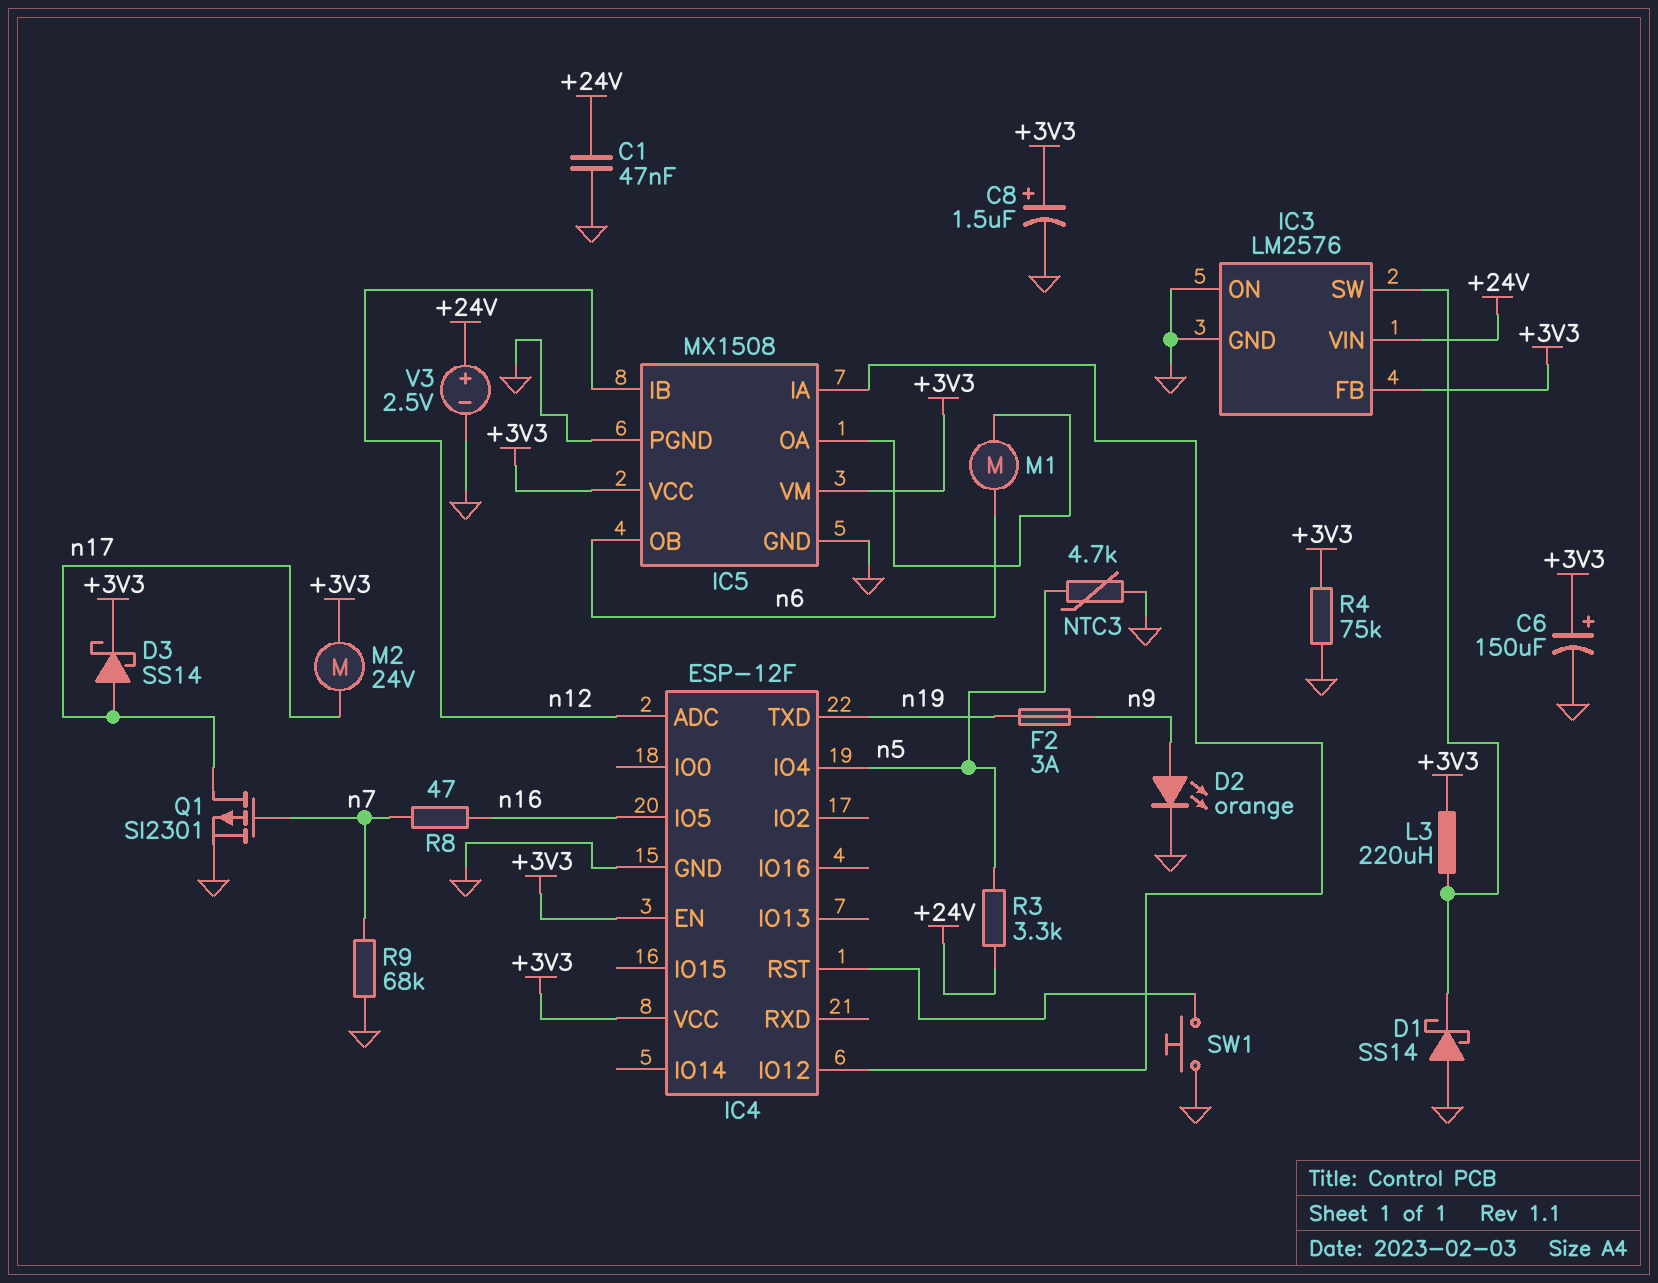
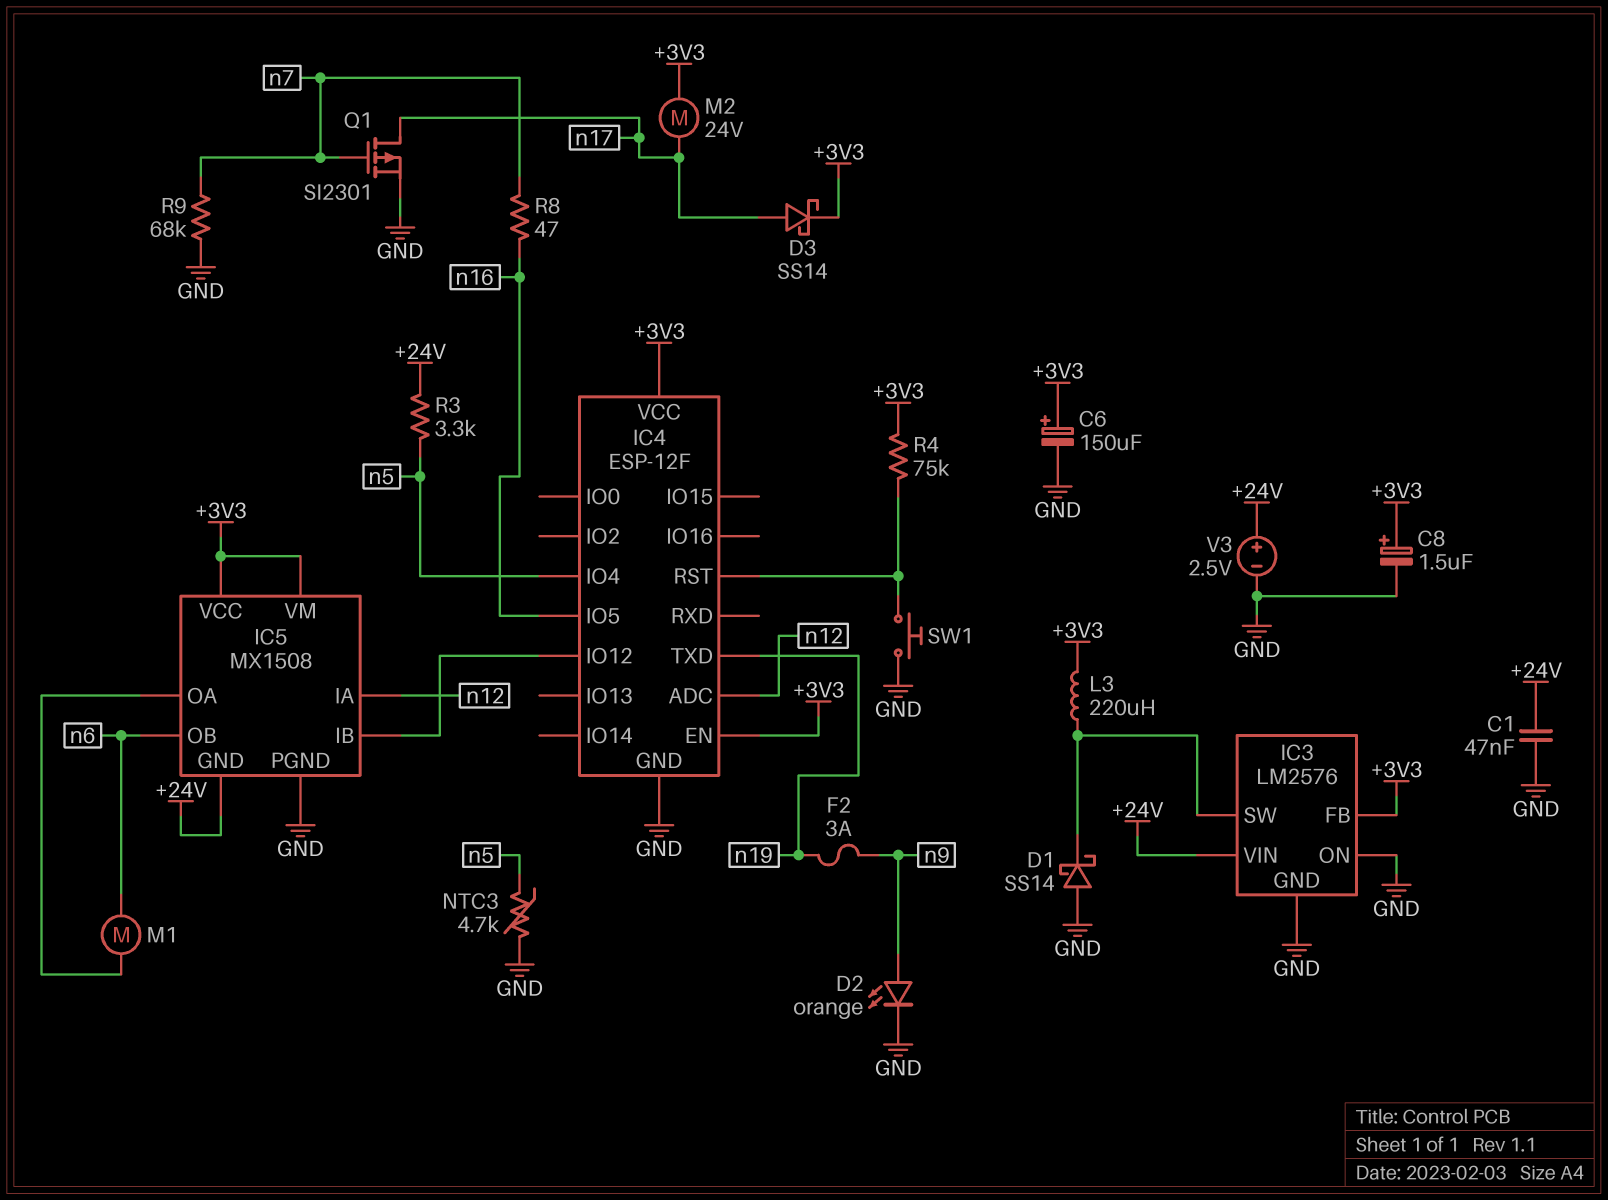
IC5 pin GND: GND -> +24V
IC5 pin IA: IC4/IO12 -> n12
IC5 pin IB: n12 -> IC4/IO12
R4: 75k (+3V3, GND) -> 75k (+3V3, IC4/RST)

